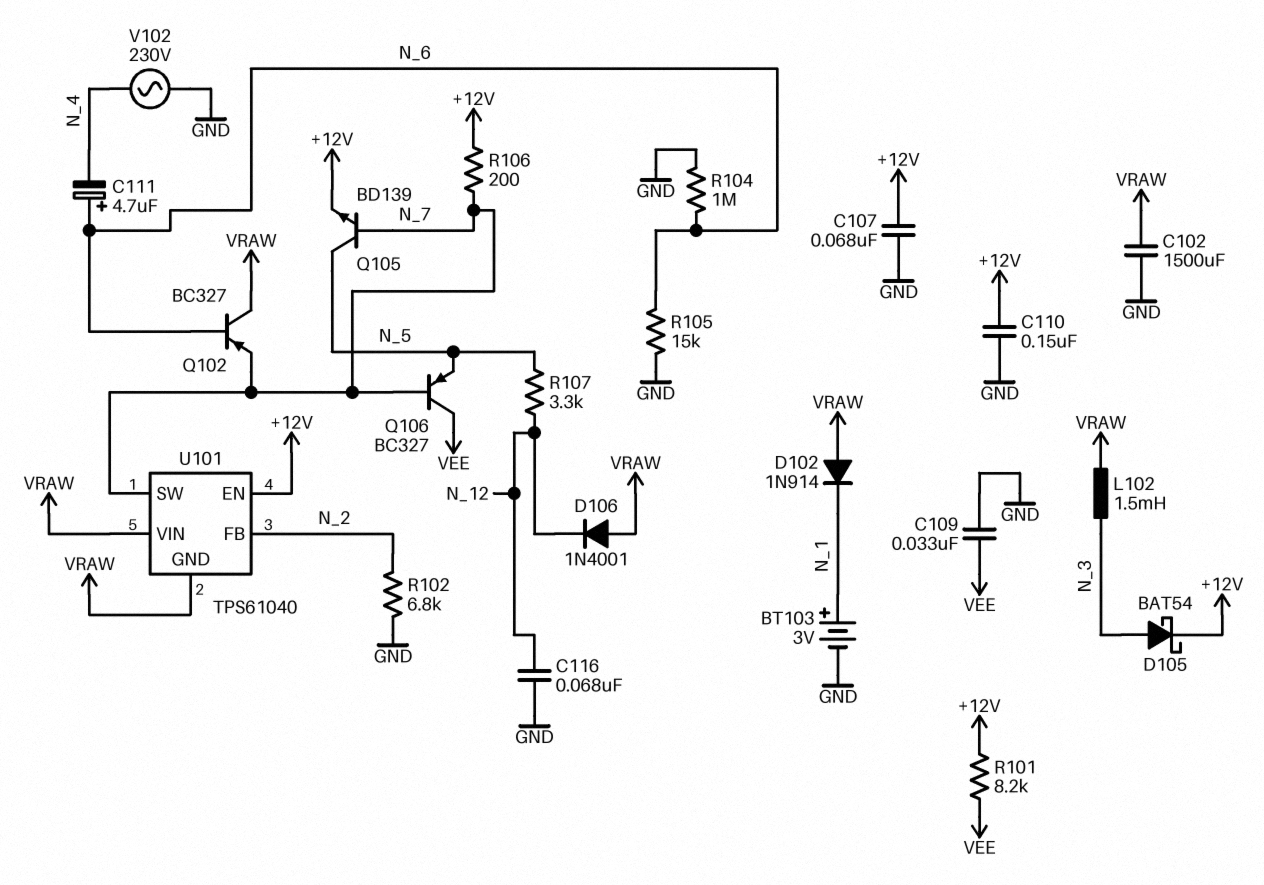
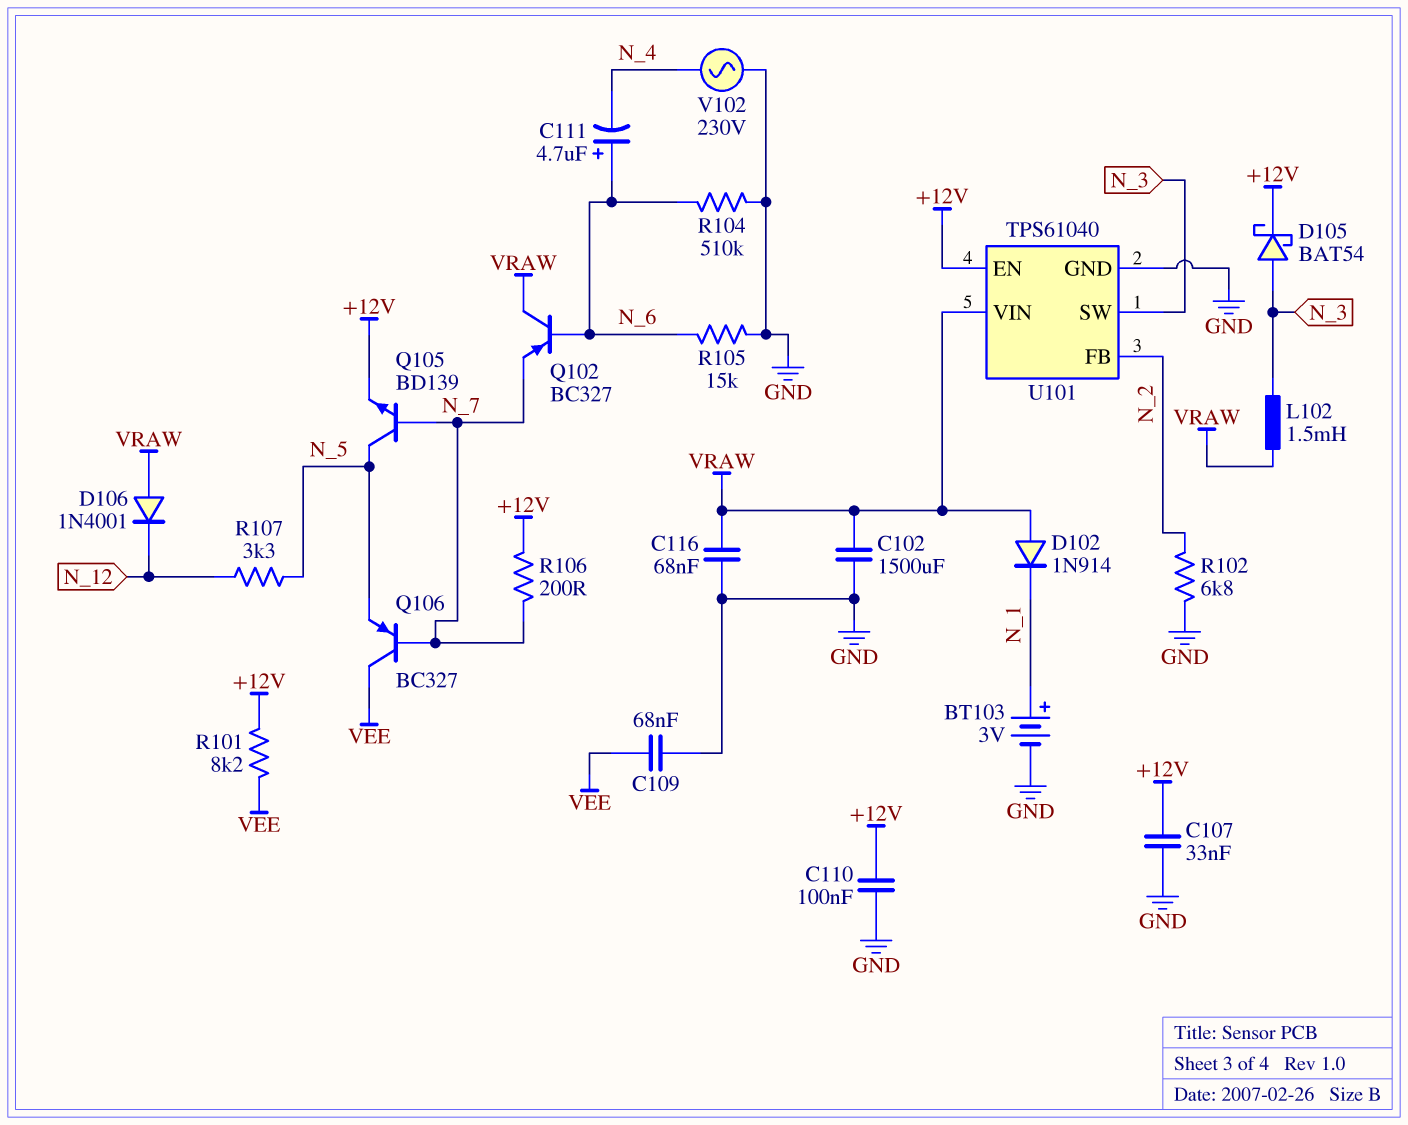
C107: 68nF (+12V, GND) -> 33nF (+12V, GND)
C109: 33nF (GND, VEE) -> 68nF (GND, VEE)
C110: 150nF (+12V, GND) -> 100nF (+12V, GND)
C116: 68nF (GND, N_12) -> 68nF (GND, VRAW)
R104: 1M (GND, N_6) -> 510k (GND, N_6)
U101 pin GND: VRAW -> GND
U101 pin SW: N_7 -> N_3

